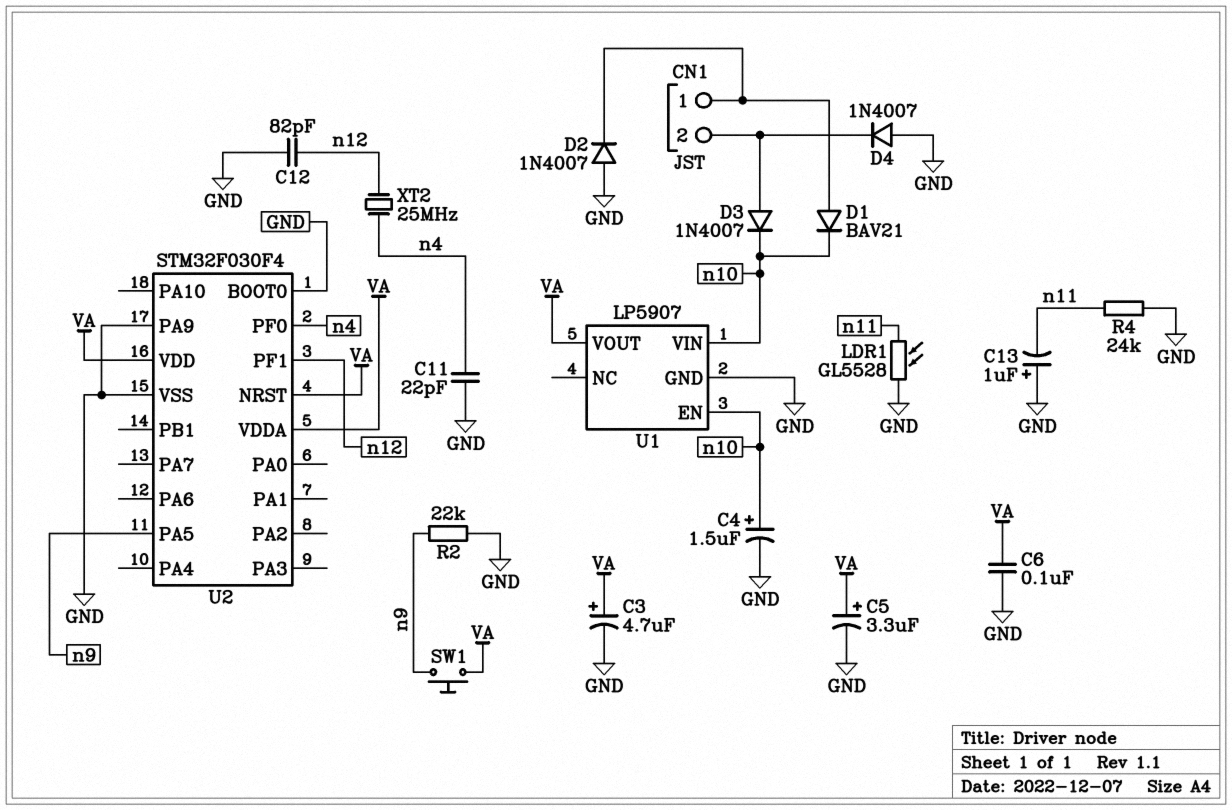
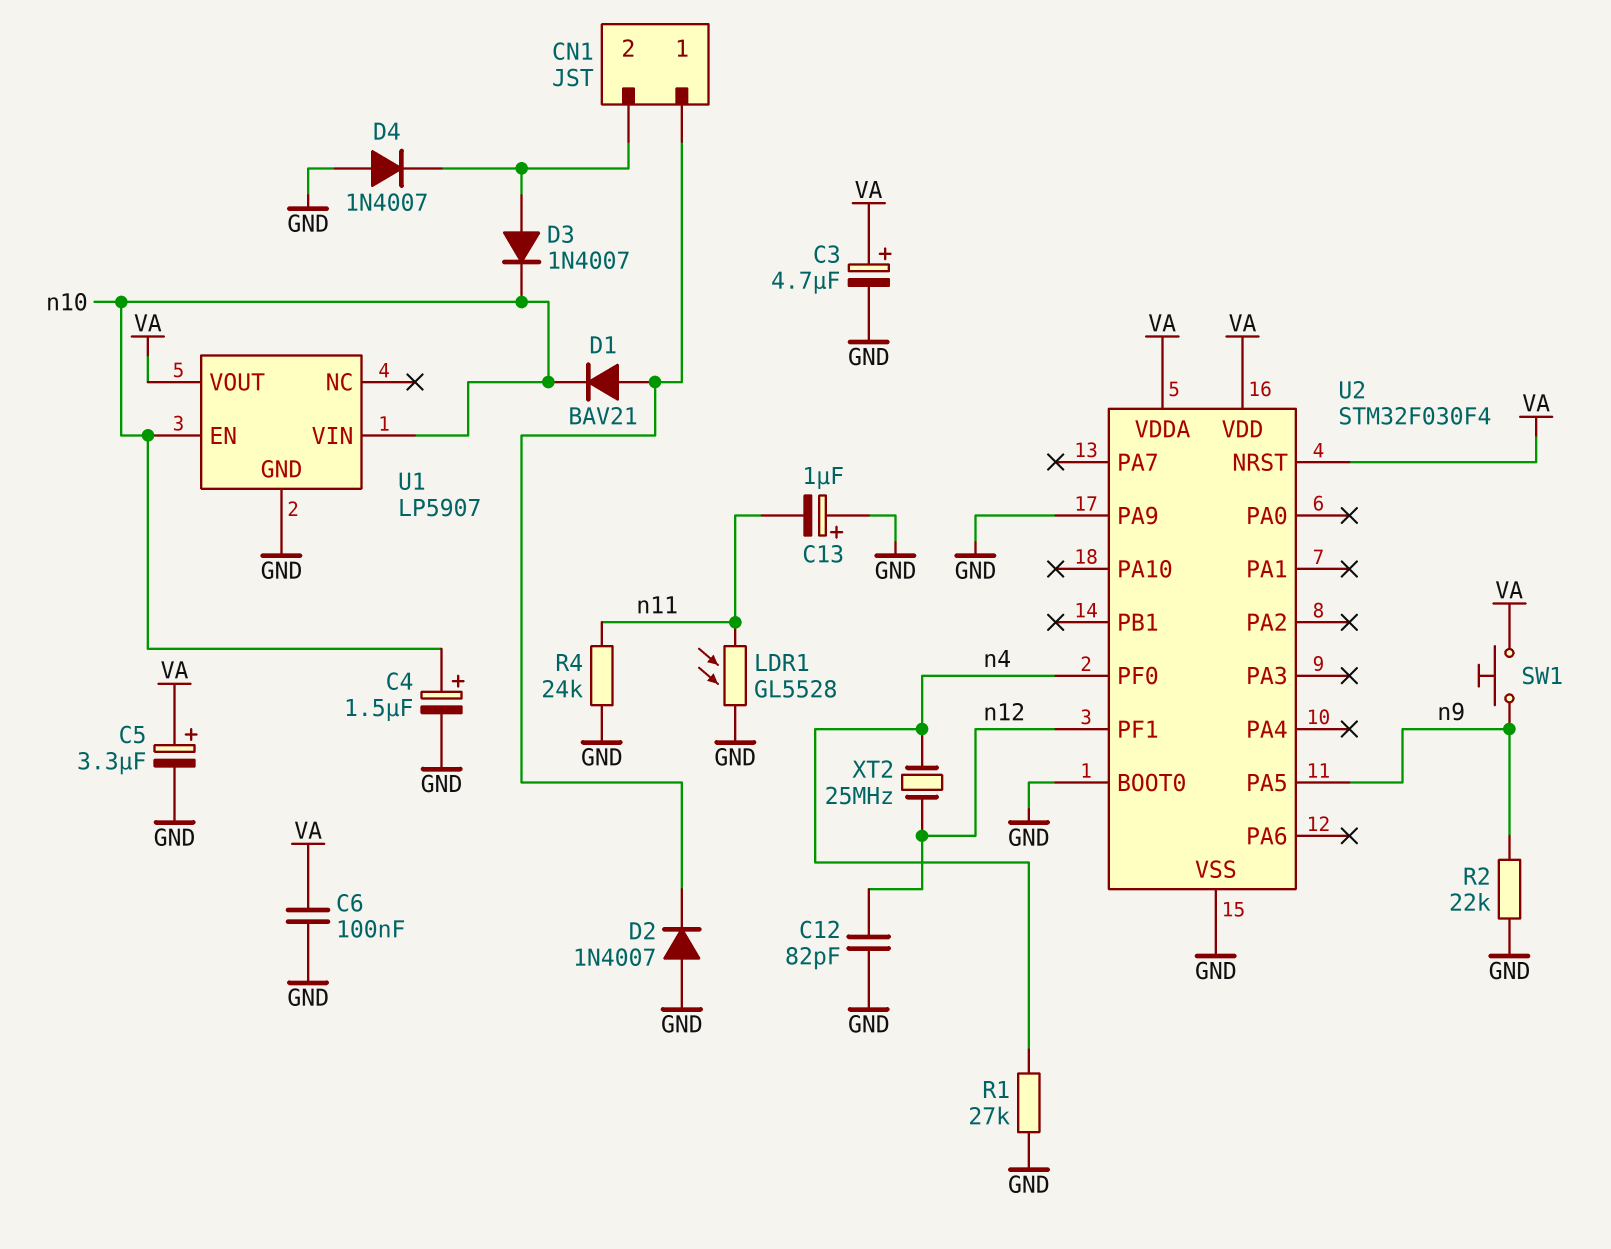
C11: 22pF (GND, n4) -> none
R1: none -> 27k (GND, n4)

